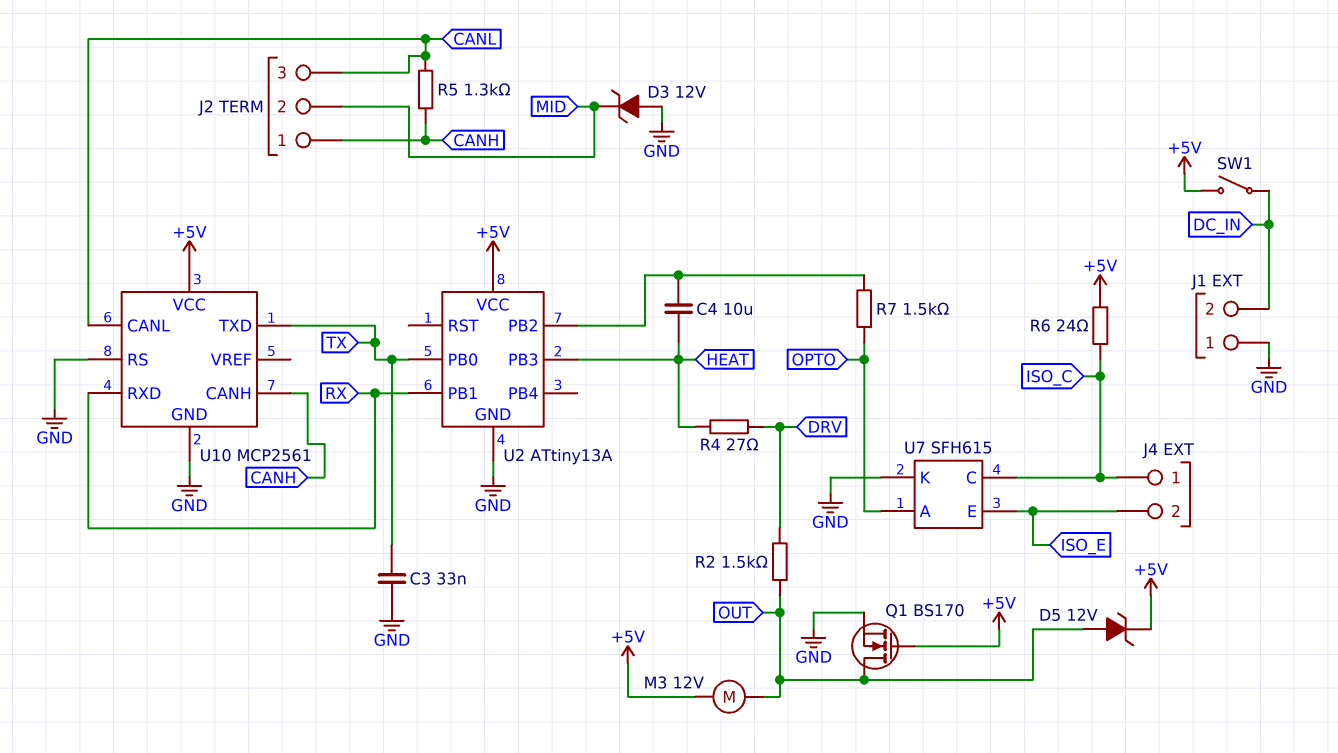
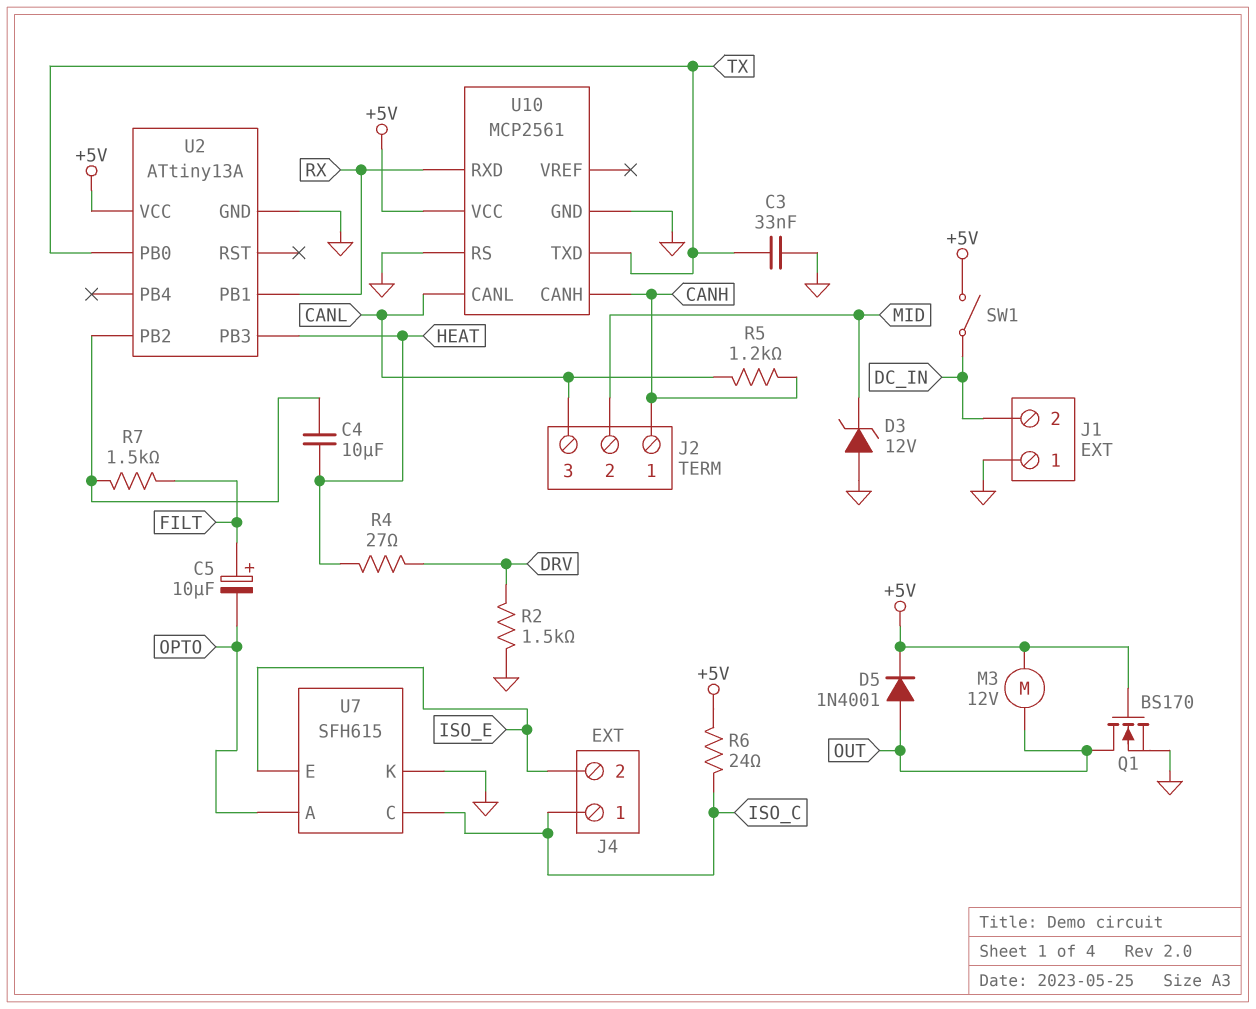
C5: none -> 10uF (plus FILT, minus OPTO)
D5: zener 12V (A OUT, K +5V) -> diode 1N4001 (A OUT, K +5V)
R2: 1.5k (DRV, OUT) -> 1.5k (DRV, GND)
R5: 1.3k (CANH, CANL) -> 1.2k (CANH, CANL)
R7: 1.5k (OPTO, U2/PB2) -> 1.5k (FILT, U2/PB2)

